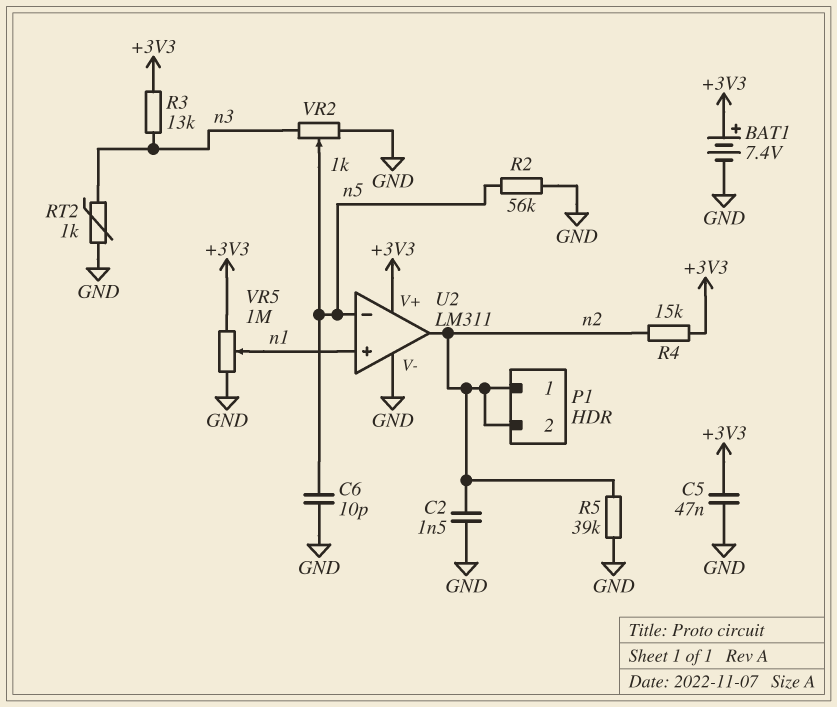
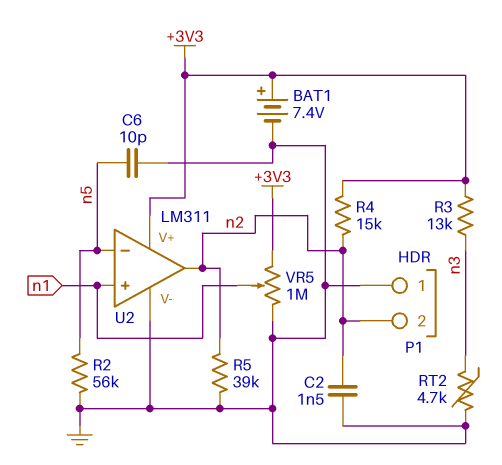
C5: 47nF (+3V3, GND) -> none
P1 pin 1: n2 -> GND
RT2: 1k (GND, n3) -> 4.7k (GND, n3)
VR2: 1k (GND, n3, wiper n5) -> none

